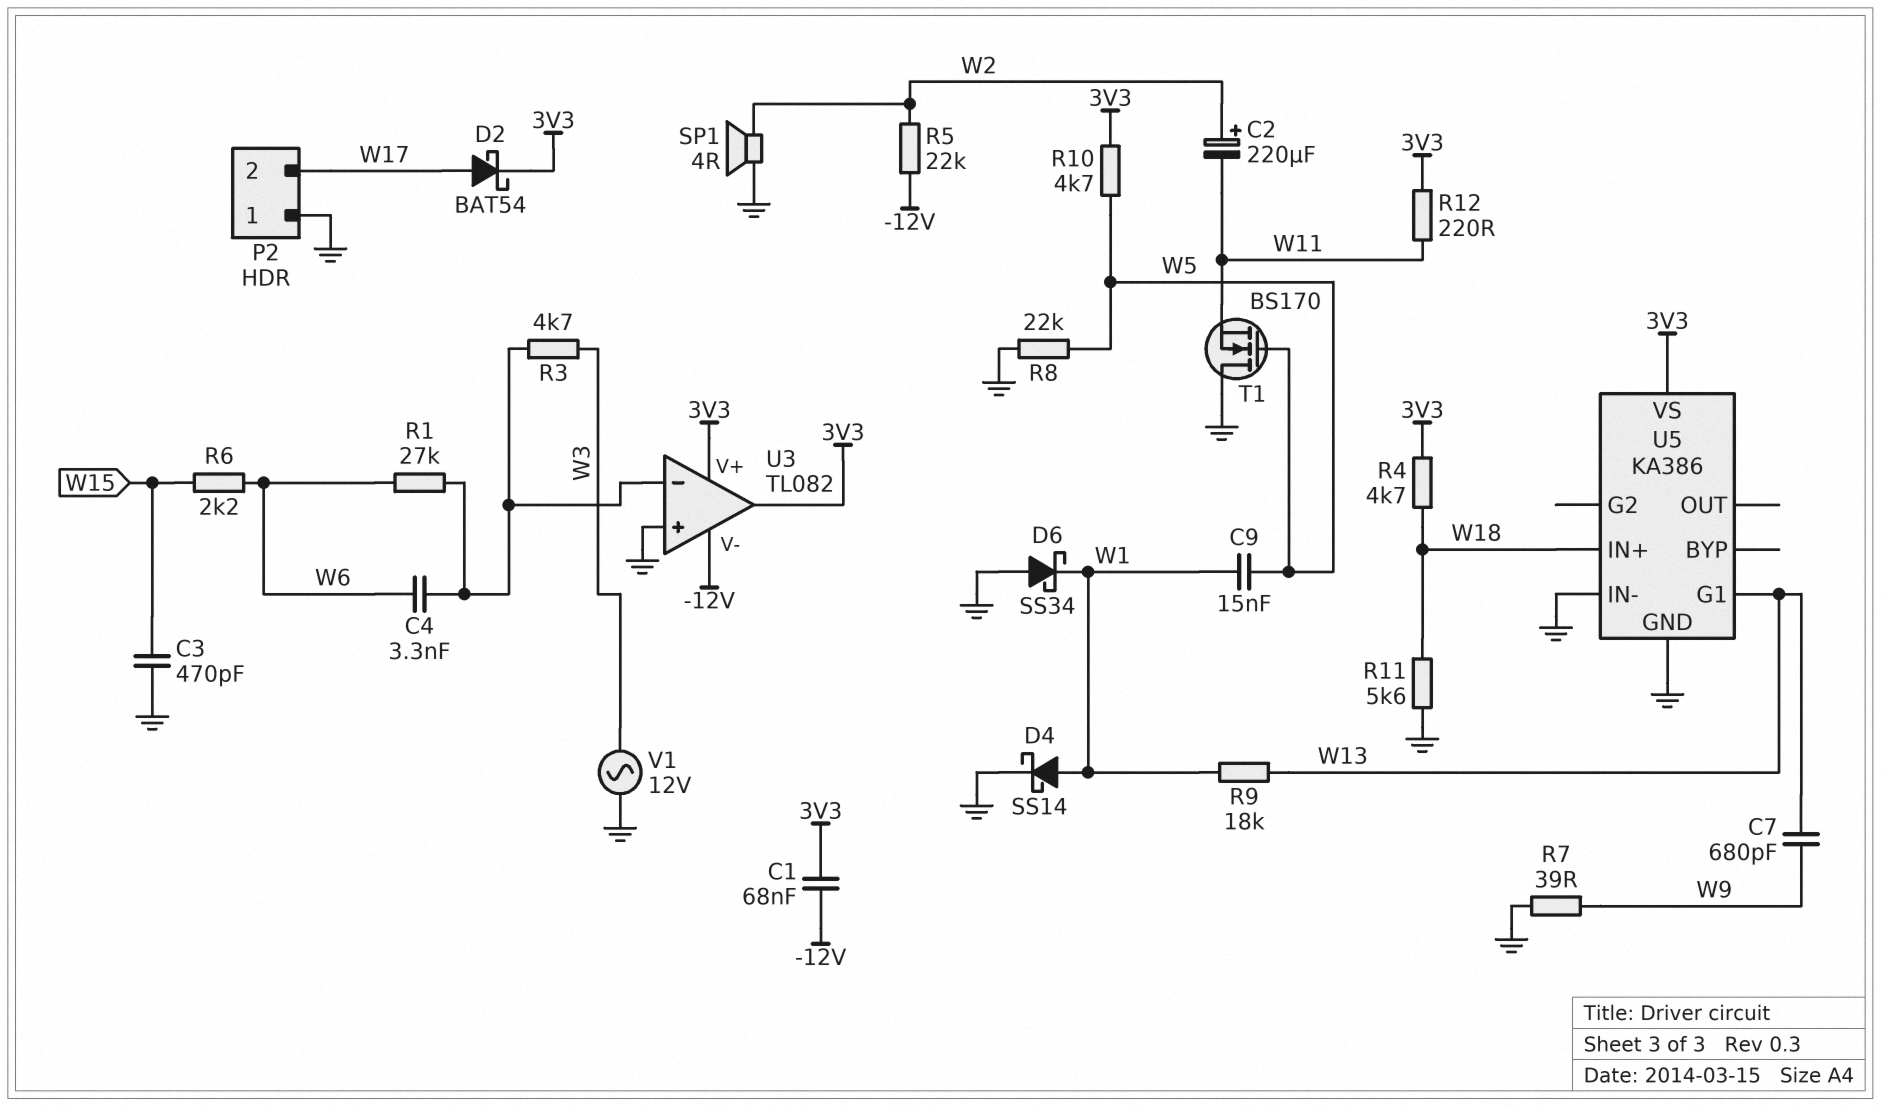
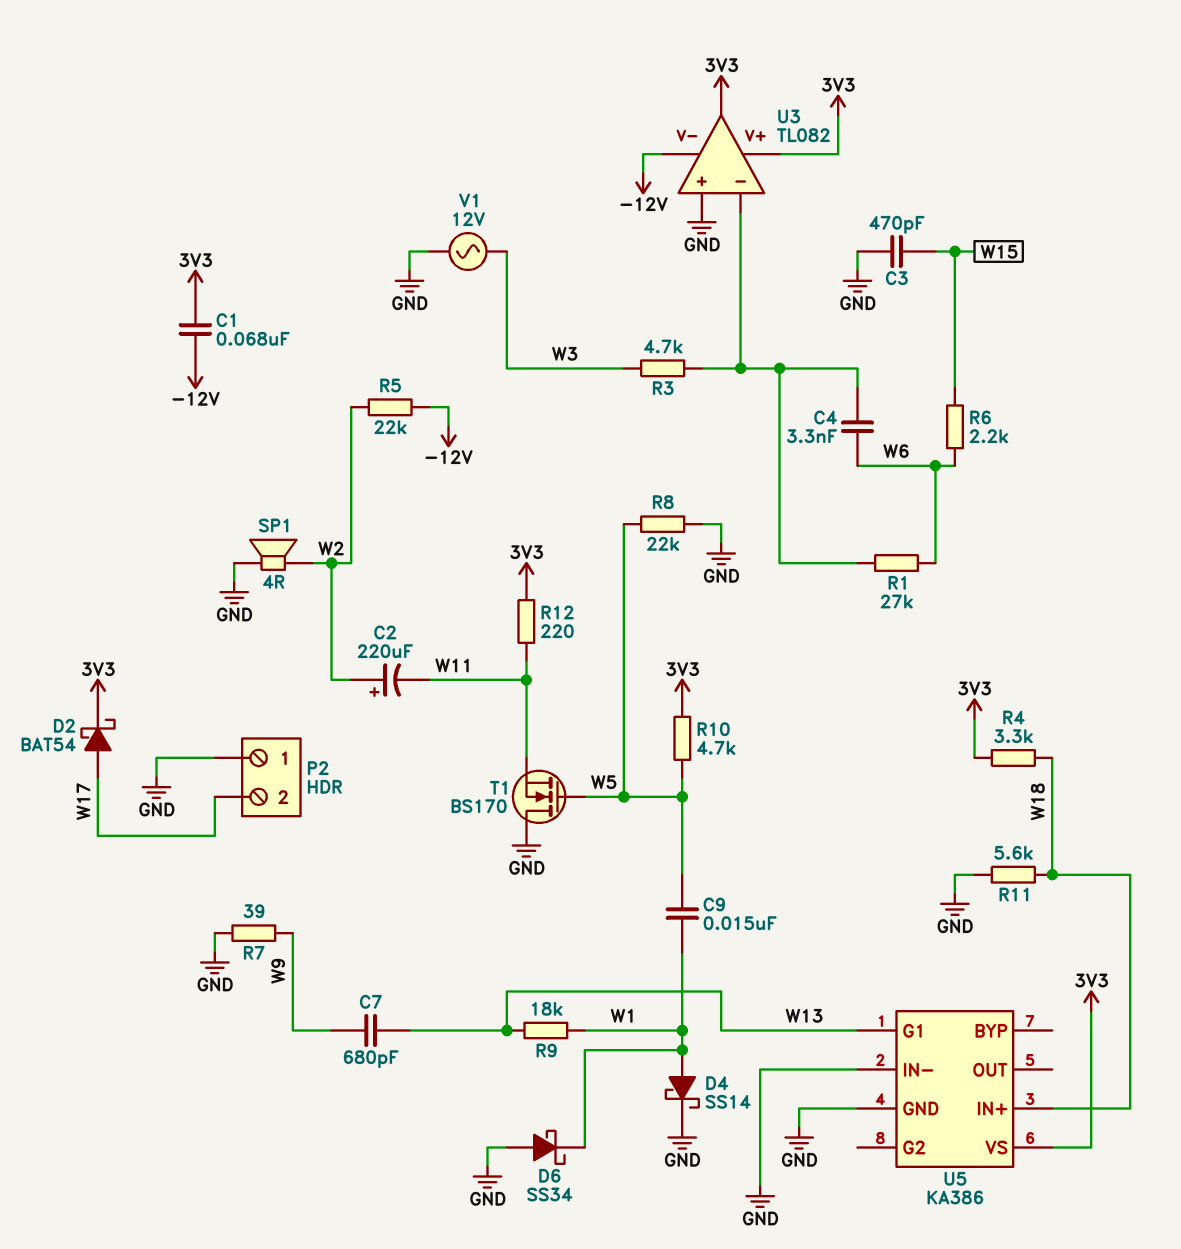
R4: 4.7k (3V3, W18) -> 3.3k (3V3, W18)

